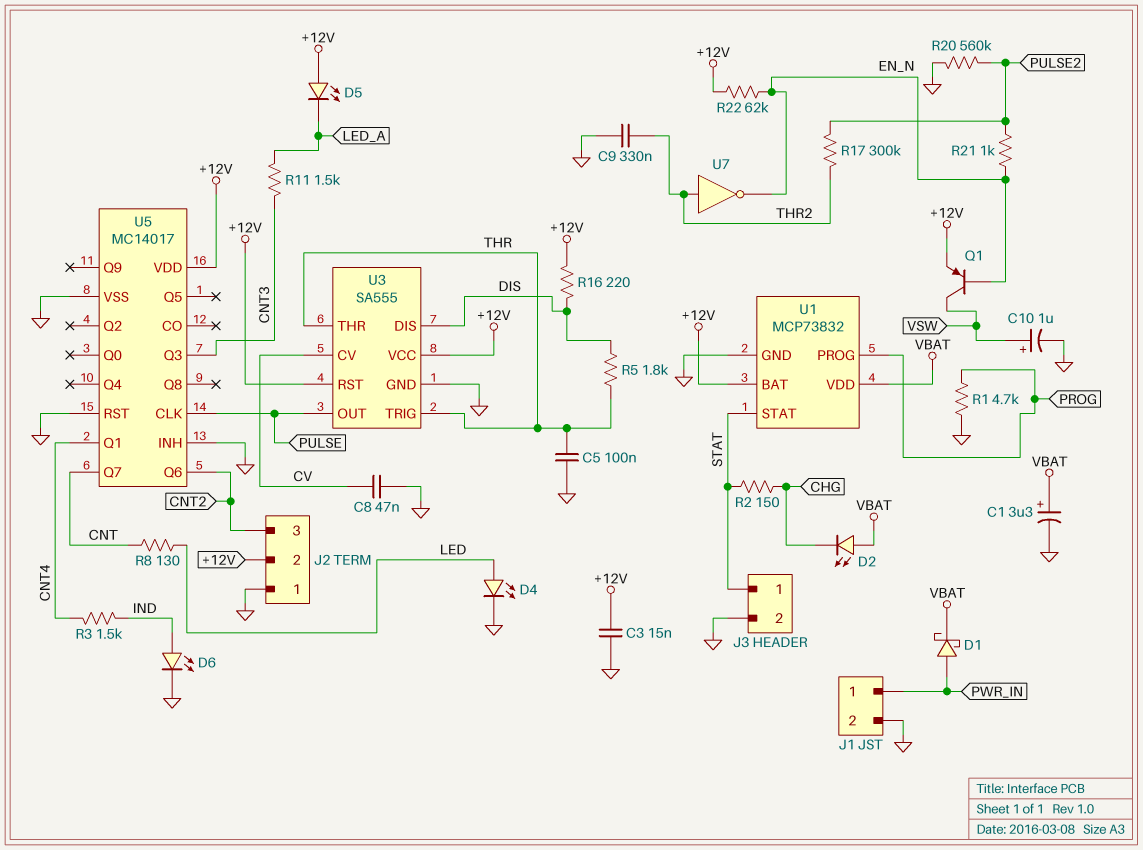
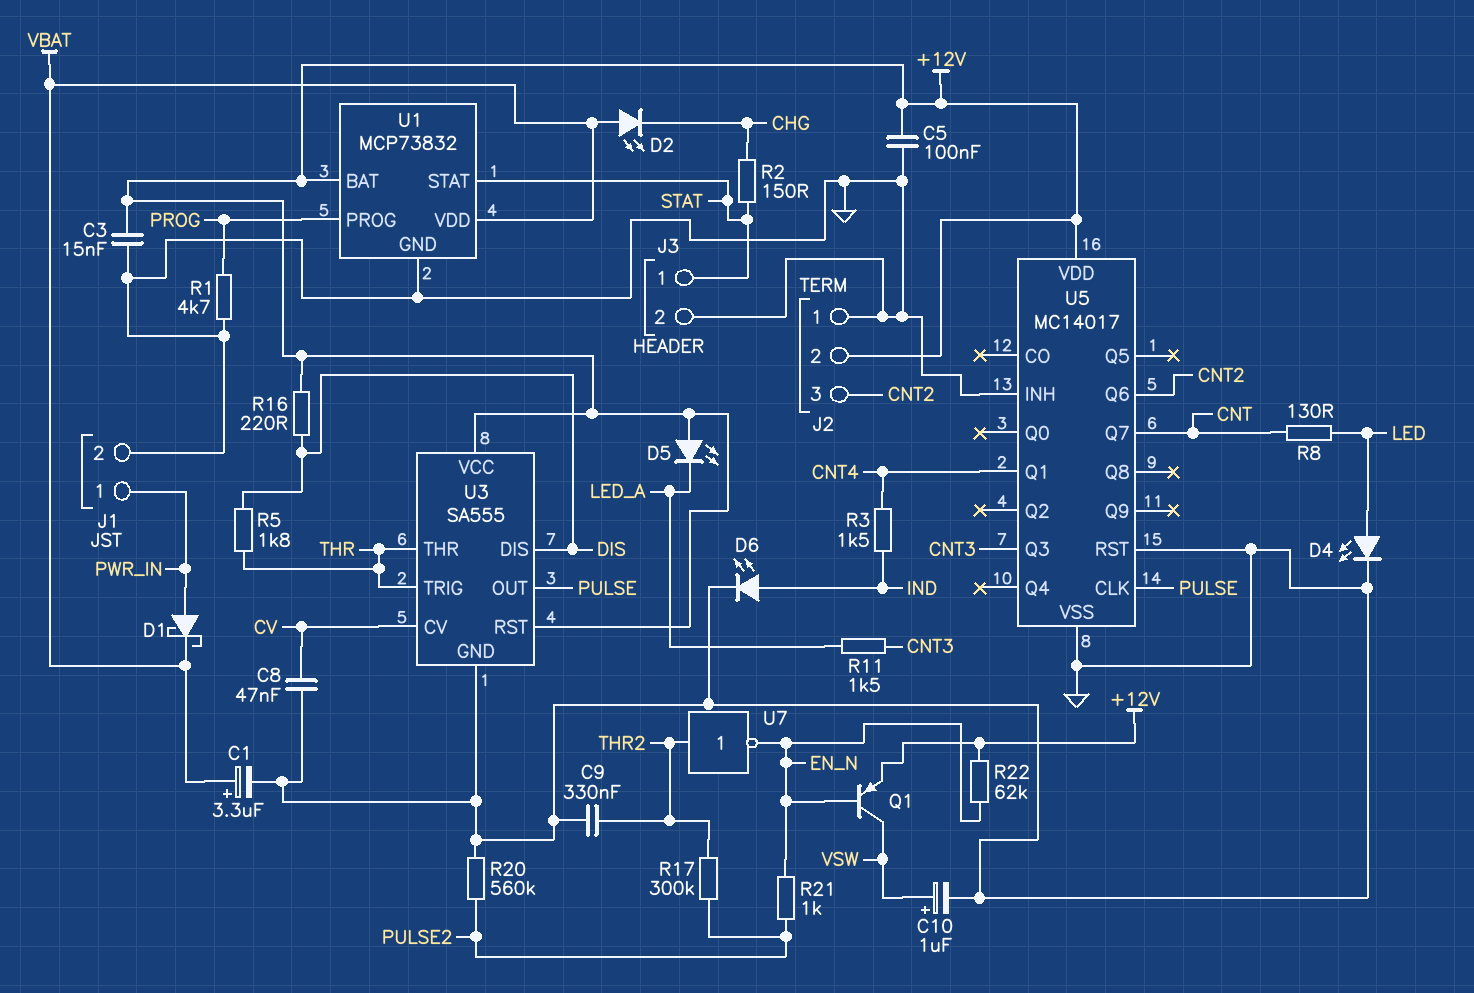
C5: 100nF (GND, THR) -> 100nF (+12V, GND)

